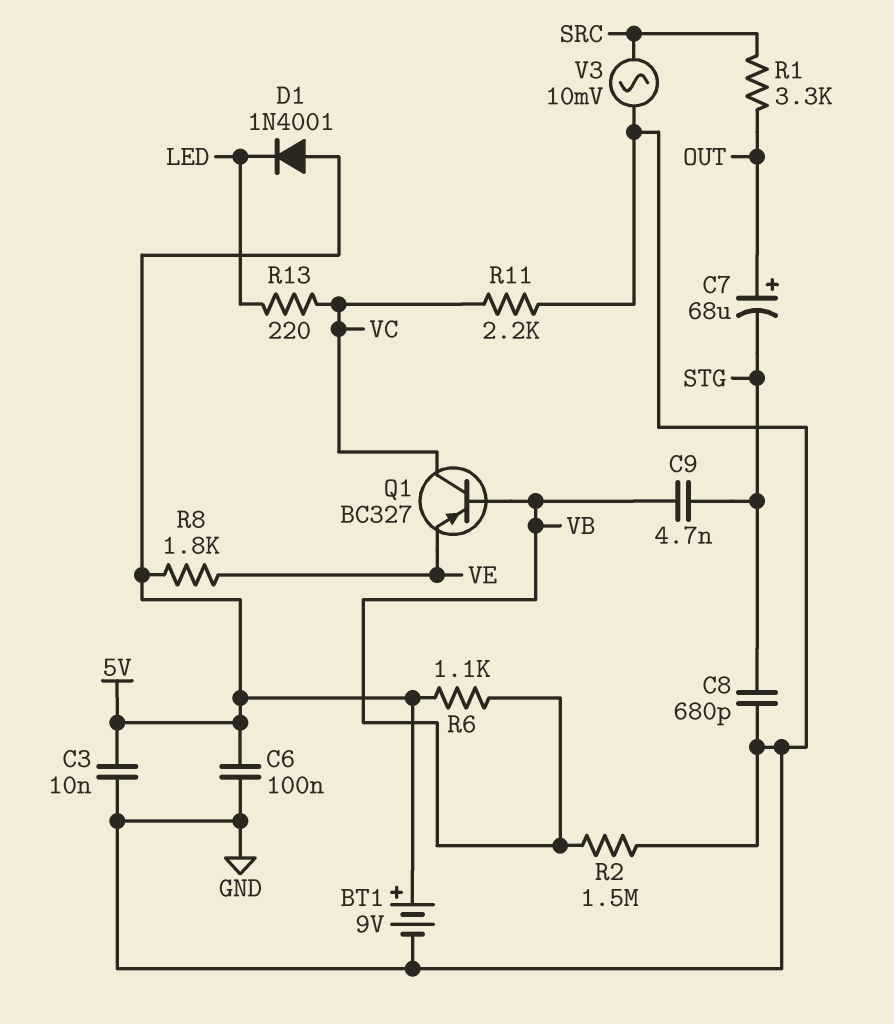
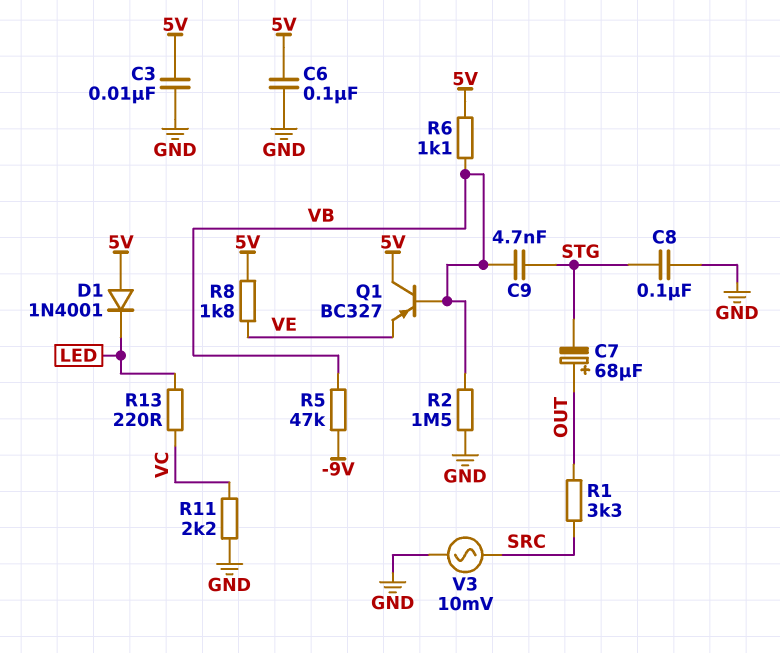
BT1: 9V (plus 5V, minus GND) -> none
C8: 680pF (GND, STG) -> 100nF (GND, STG)
Q1: PNP BC327 (B VB, C VC, E VE) -> PNP BC327 (B VB, C 5V, E VE)
R5: none -> 47k (-9V, VB)

